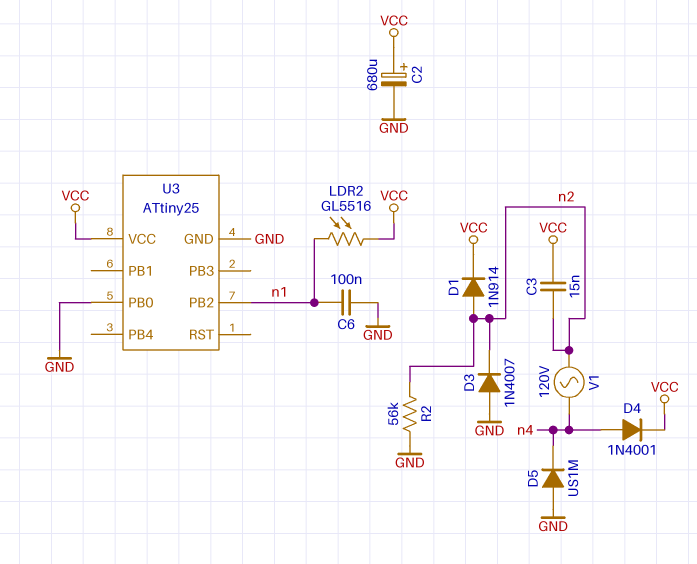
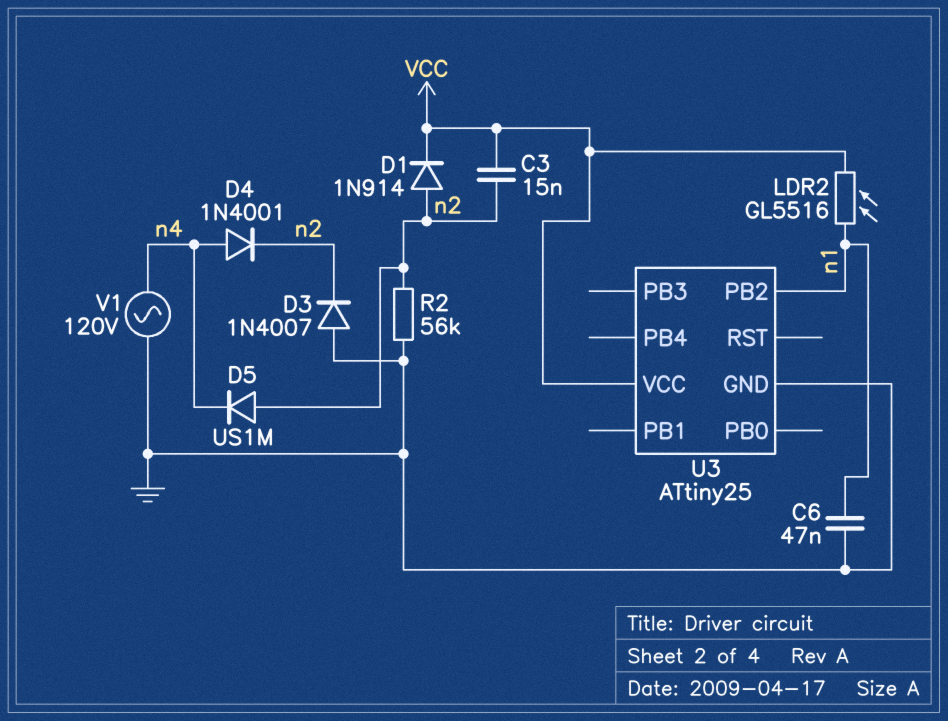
C2: 680uF (plus VCC, minus GND) -> none
C6: 100nF (GND, n1) -> 47nF (GND, n1)
D4: diode 1N4001 (A n4, K VCC) -> diode 1N4001 (A n4, K n2)
D5: diode US1M (A GND, K n4) -> diode US1M (A n2, K n4)
U3 pin PB0: GND -> none
V1: AC 120V (n2, n4) -> AC 120V (GND, n4)

